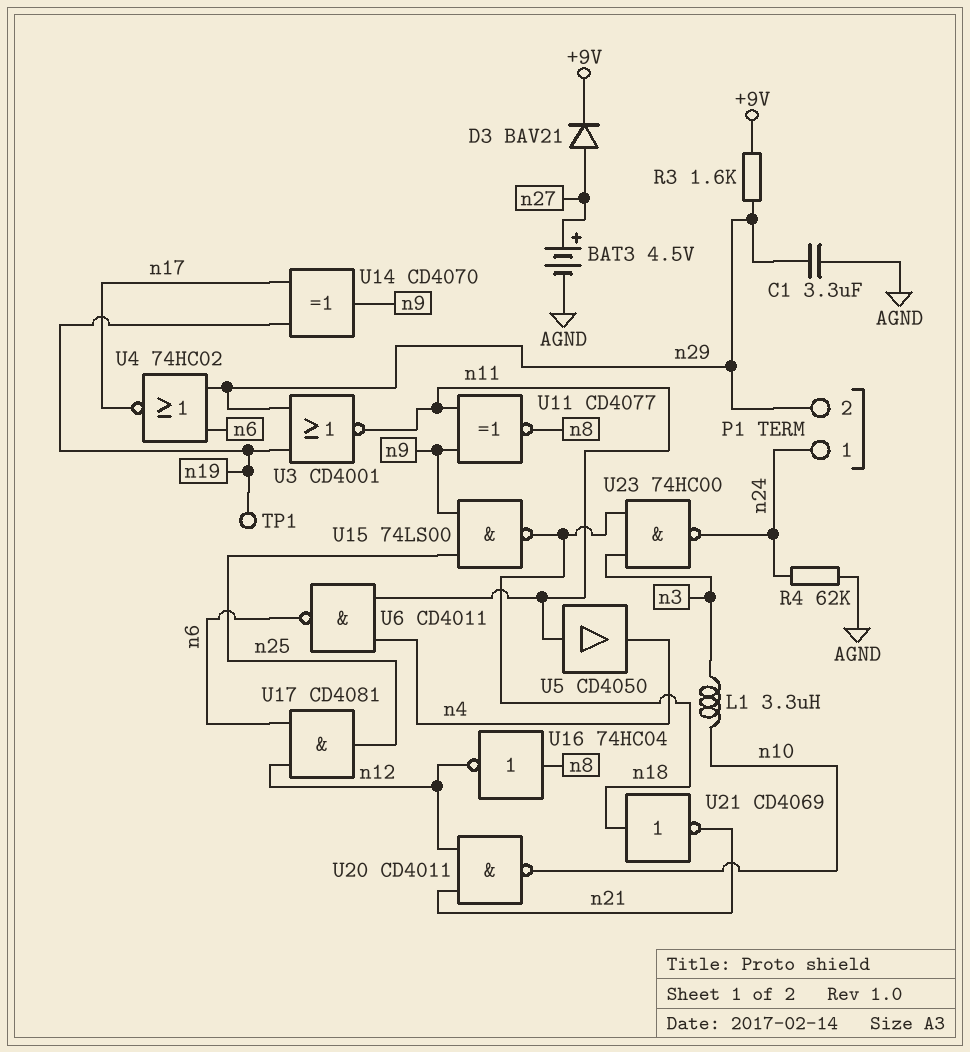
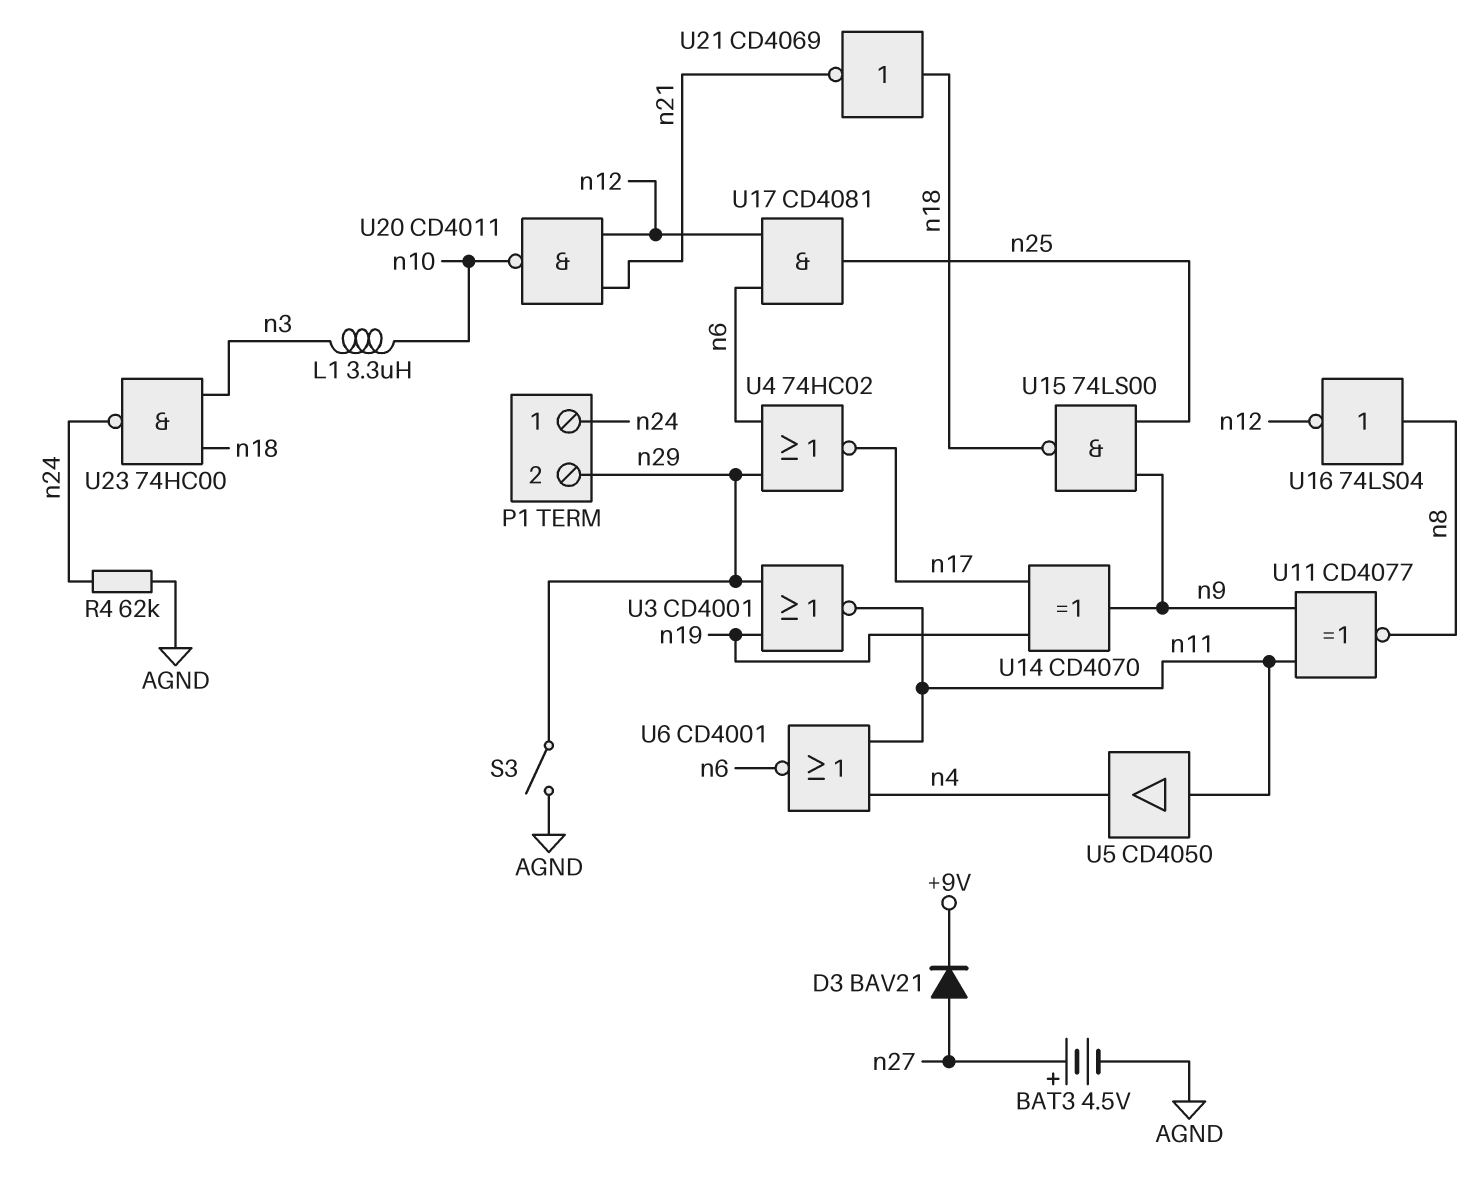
C1: 3.3uF (AGND, n29) -> none
R3: 1.6k (+9V, n29) -> none
S3: none -> switch (AGND, n29)
TP1: test point (n19) -> none
U6: NAND CD4011 (in n4, in n11, out n6) -> NOR CD4001 (in n4, in n11, out n6)
U16: NOT 74HC04 (in n8, out n12) -> NOT 74LS04 (in n8, out n12)

